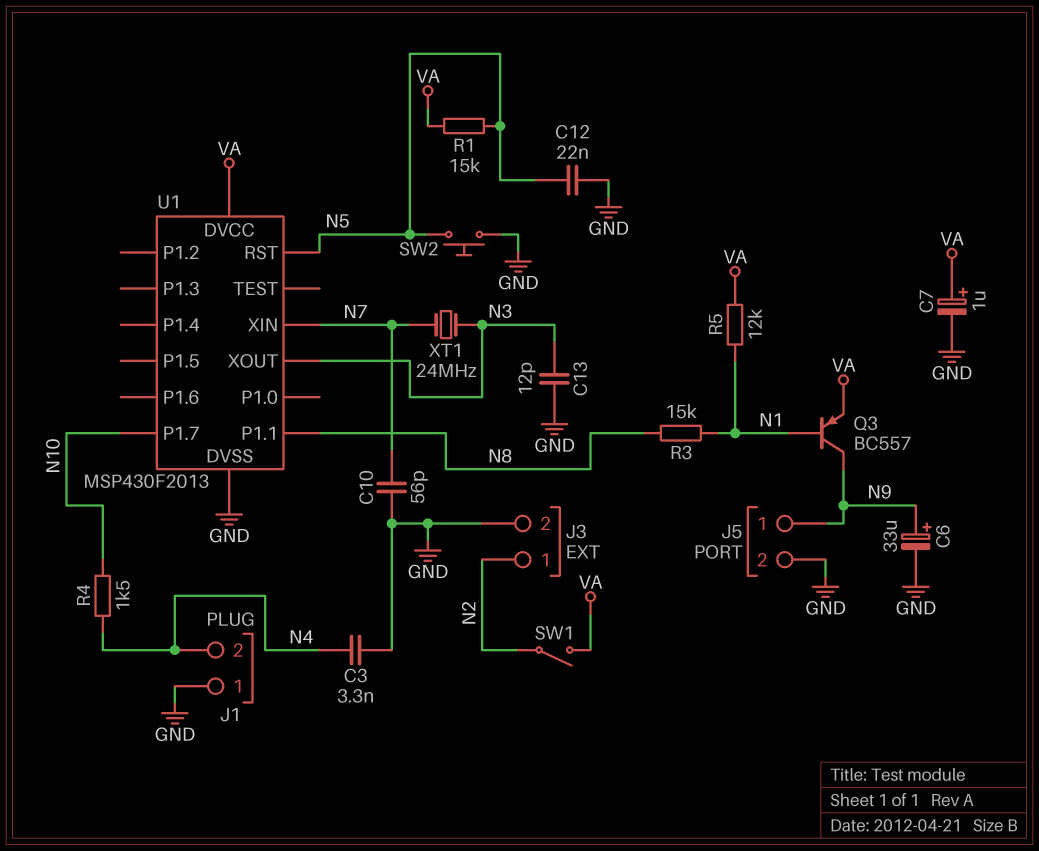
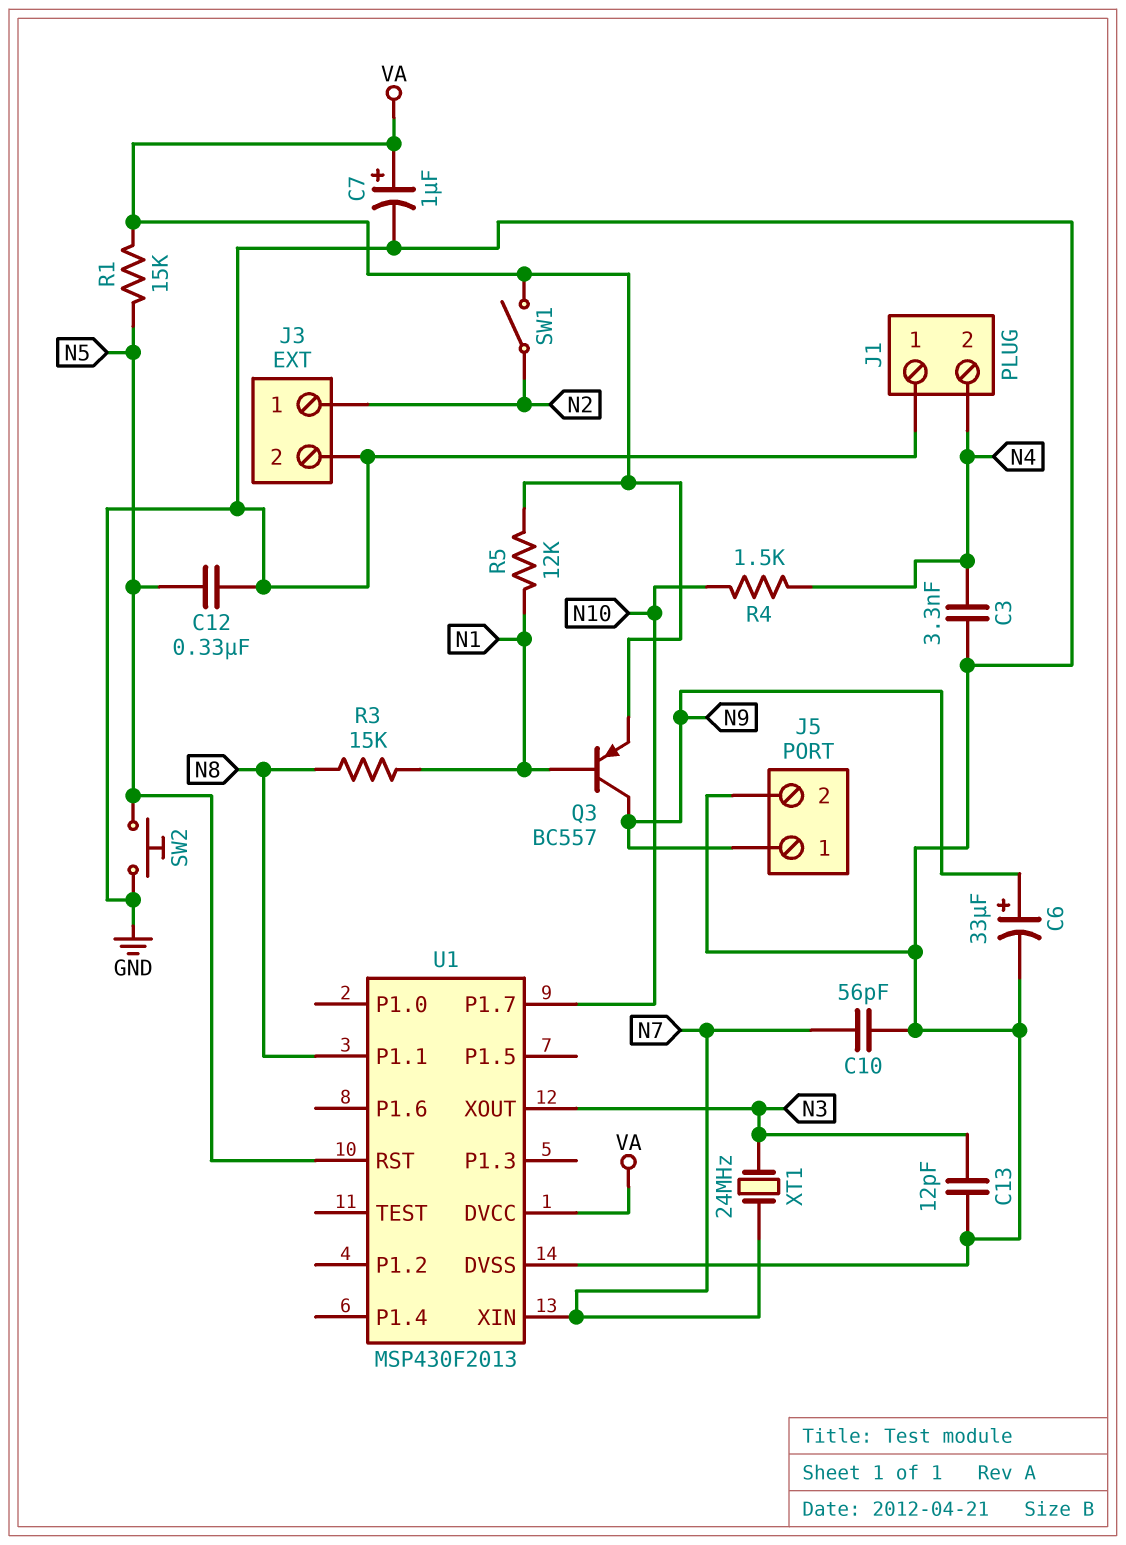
C12: 22nF (GND, N5) -> 330nF (GND, N5)

